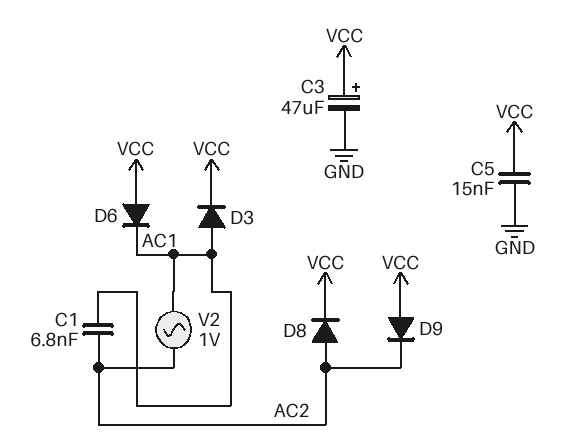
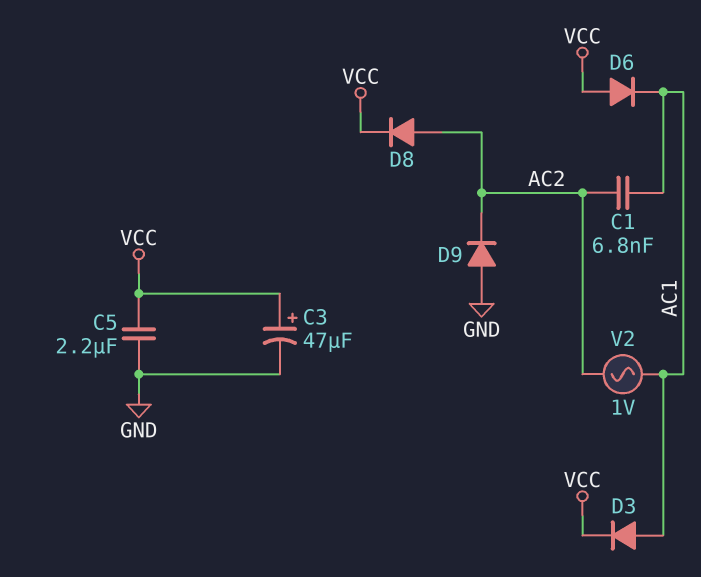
C5: 15nF (GND, VCC) -> 2.2uF (GND, VCC)
D9: diode (A VCC, K AC2) -> diode (A GND, K AC2)

